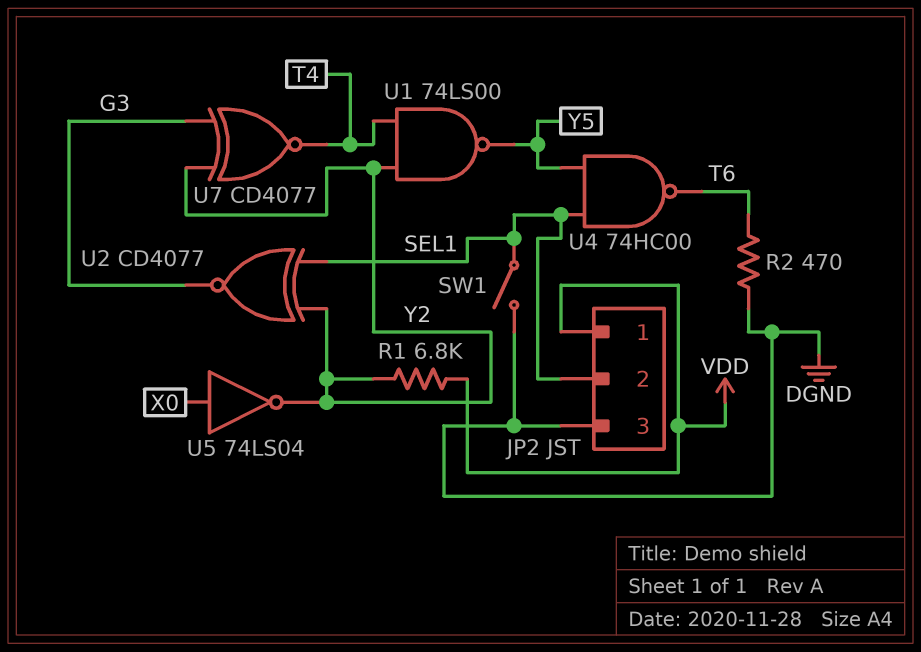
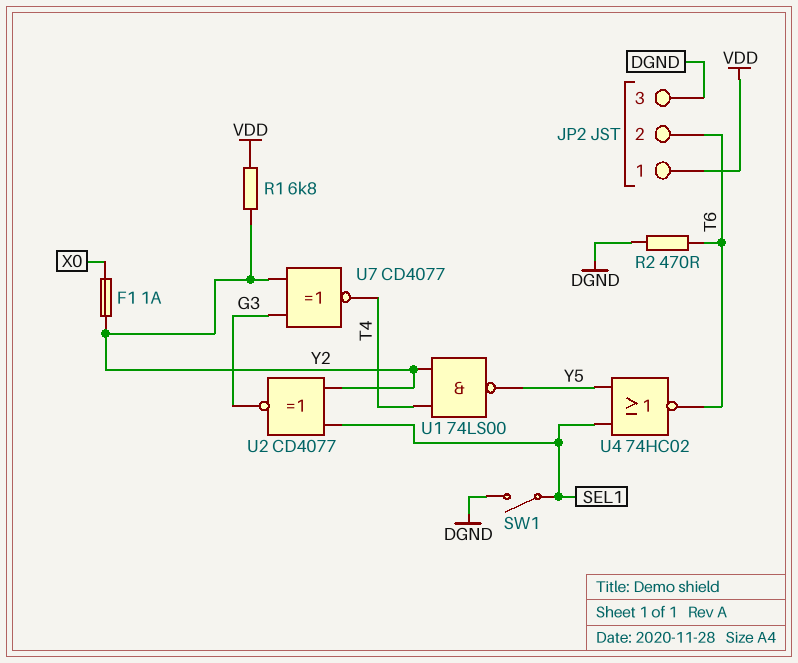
F1: none -> 1A (X0, Y2)
JP2 pin 2: SEL1 -> T6
U4: NAND 74HC00 (in SEL1, in Y5, out T6) -> NOR 74HC02 (in SEL1, in Y5, out T6)
U5: NOT 74LS04 (in X0, out Y2) -> none

